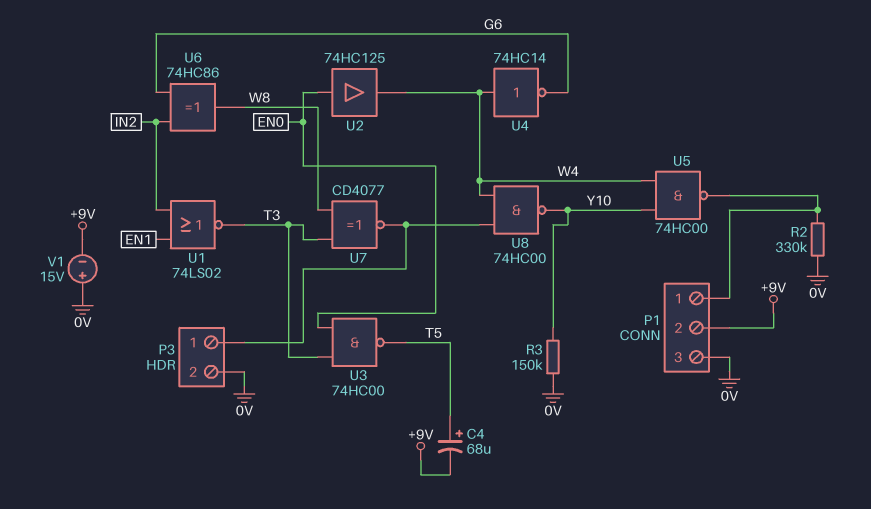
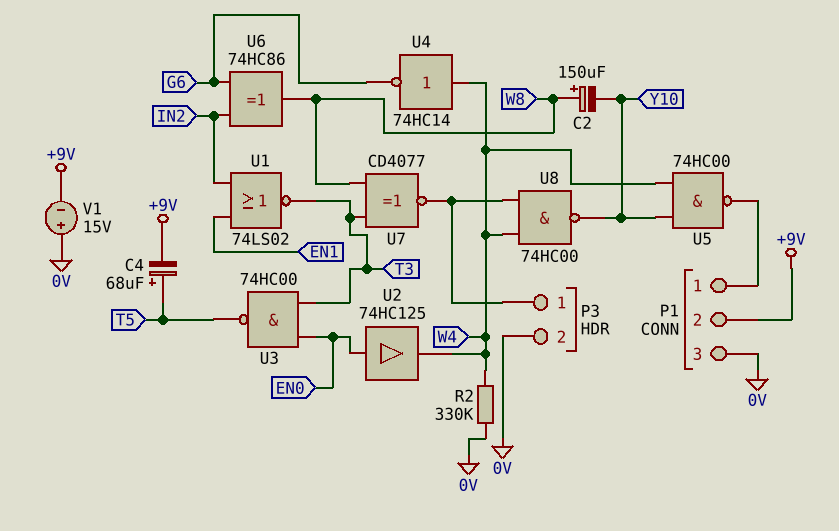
C2: none -> 150uF (plus W8, minus Y10)
R2: 330k (0V, P1/1) -> 330k (0V, W4)
R3: 150k (0V, Y10) -> none

